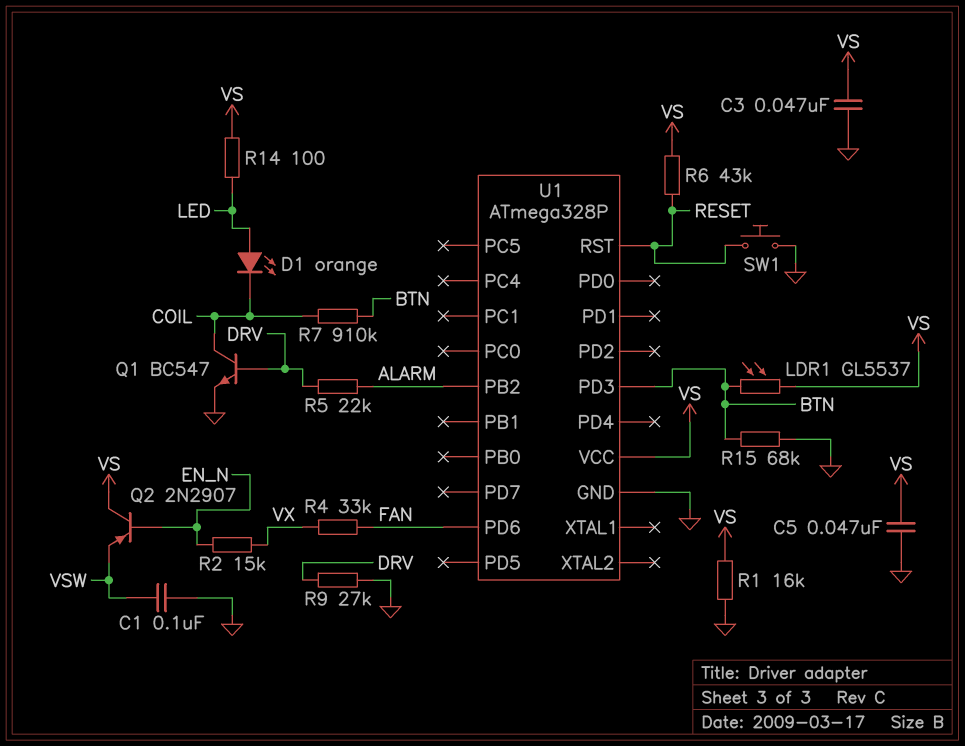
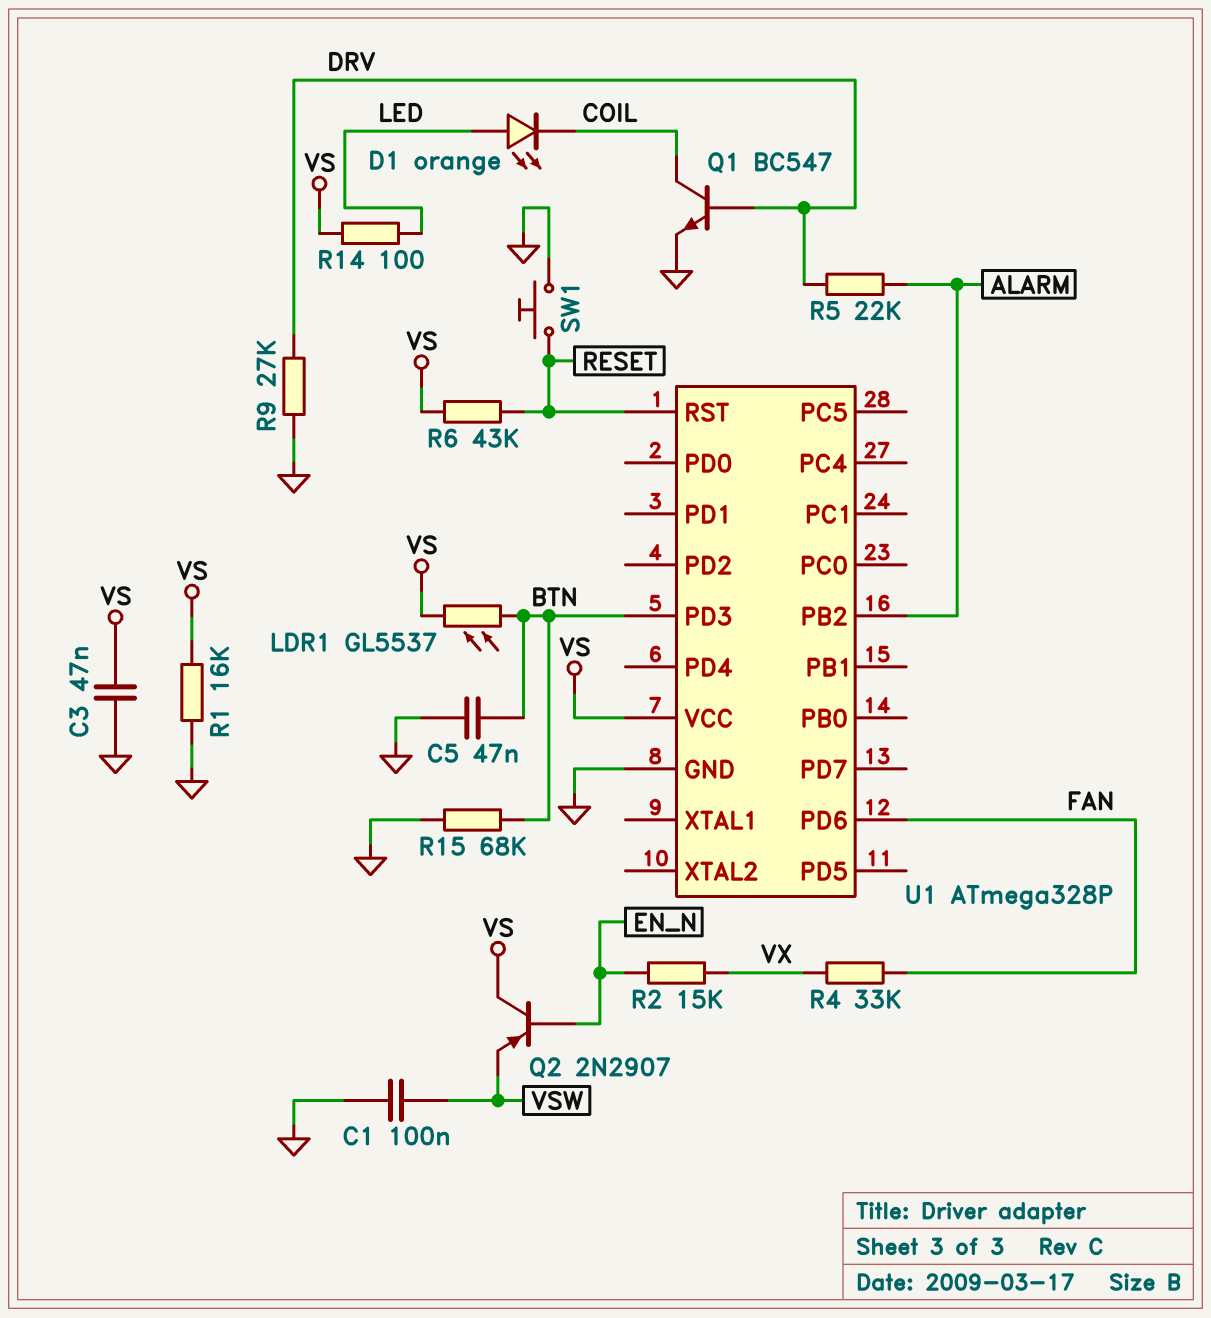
C5: 47nF (GND, VS) -> 47nF (BTN, GND)
R7: 910k (BTN, COIL) -> none

